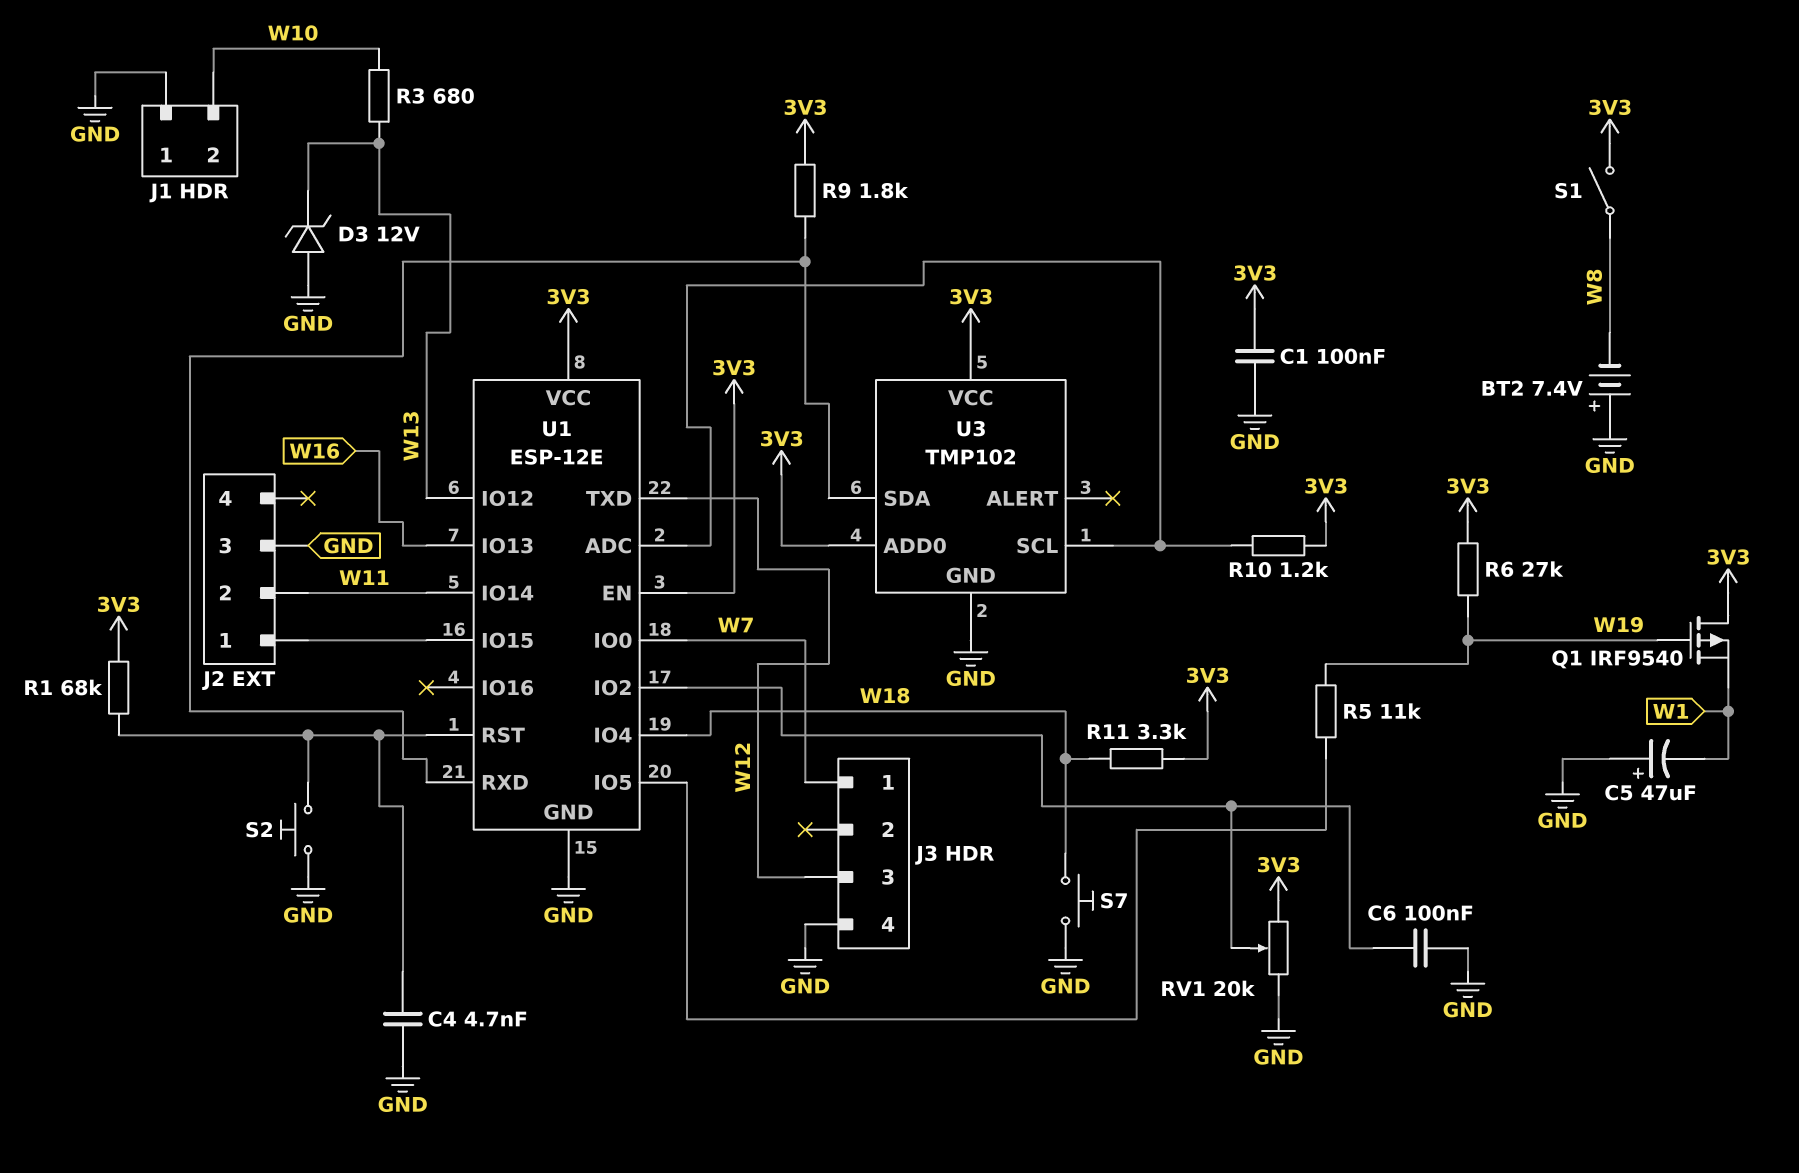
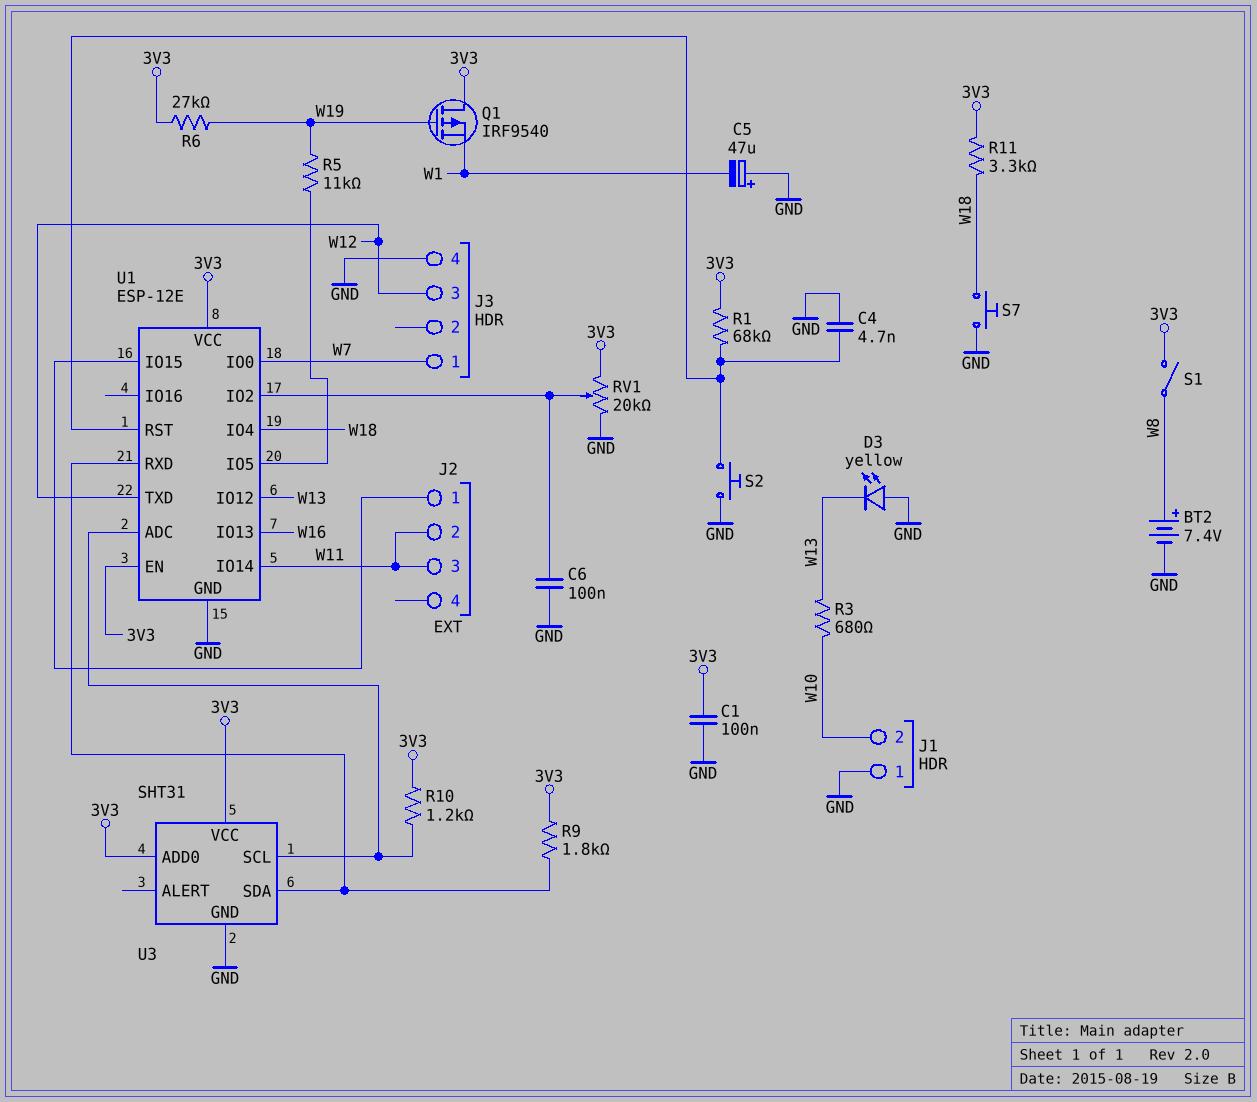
BT2: 7.4V (plus GND, minus W8) -> 7.4V (plus W8, minus GND)
D3: zener 12V (A GND, K W13) -> LED yellow (A GND, K W13)
J2 pin 3: GND -> W11
U3: TMP102 -> SHT31

